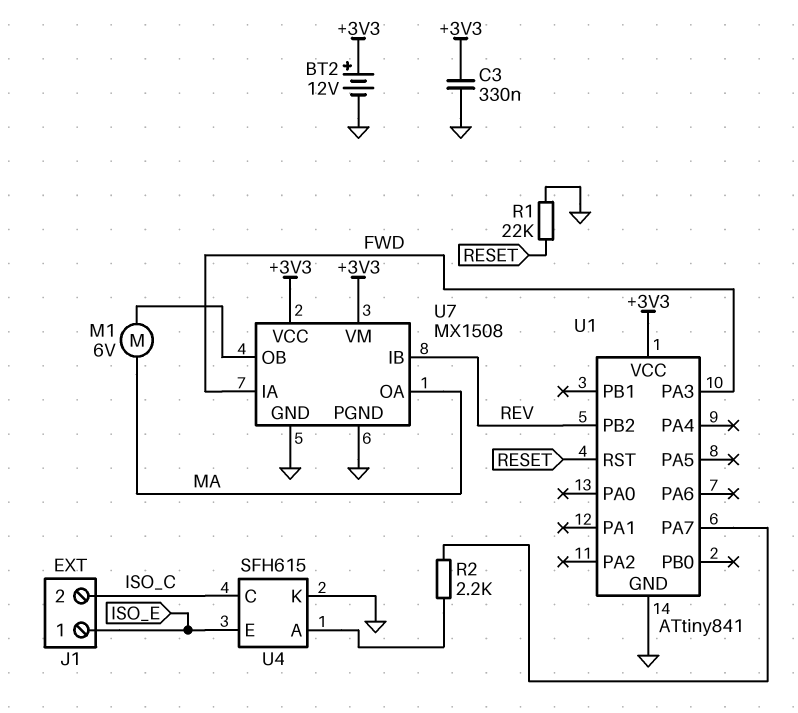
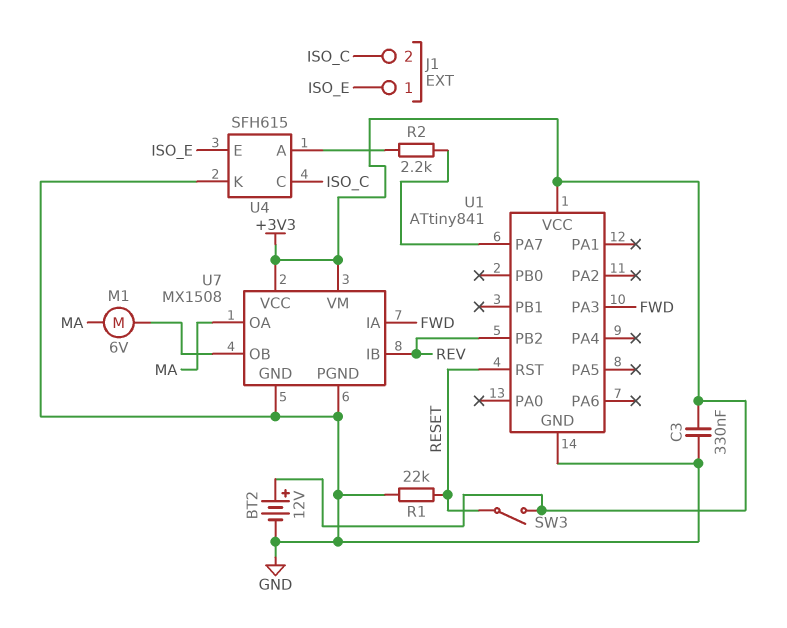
SW3: none -> switch (+3V3, RESET)

